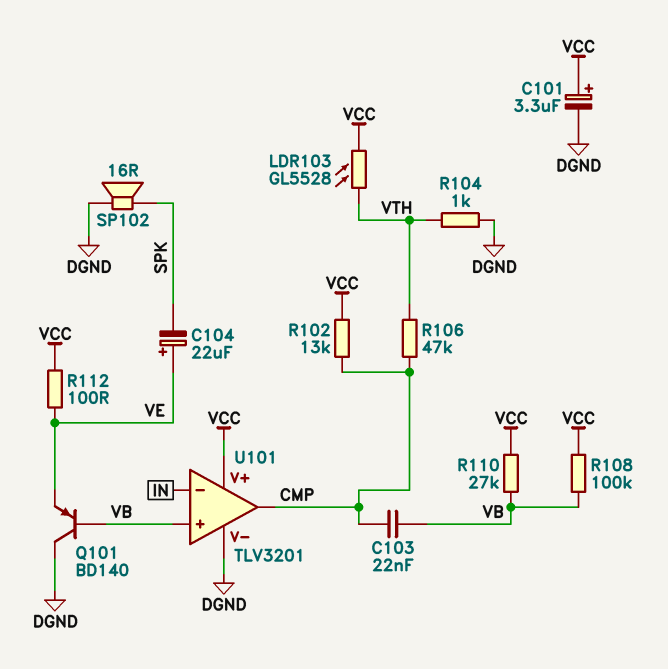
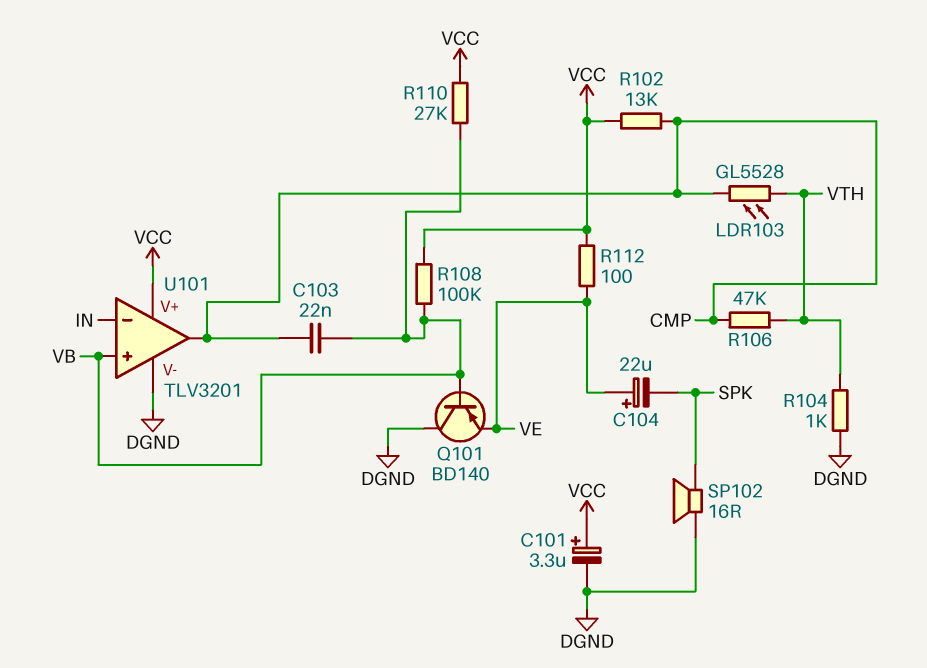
LDR103: GL5528 (VCC, VTH) -> GL5528 (CMP, VTH)

